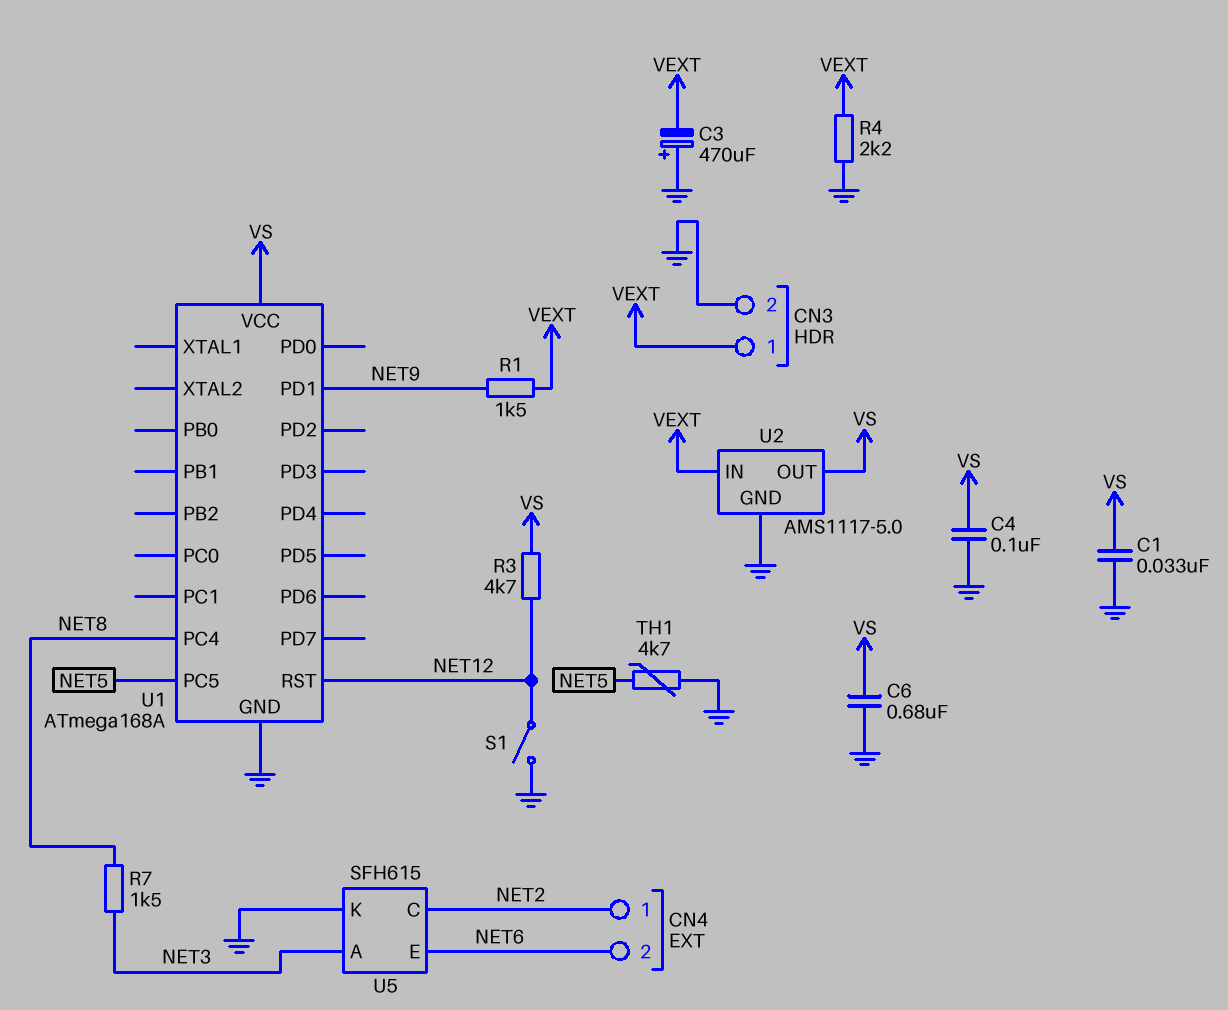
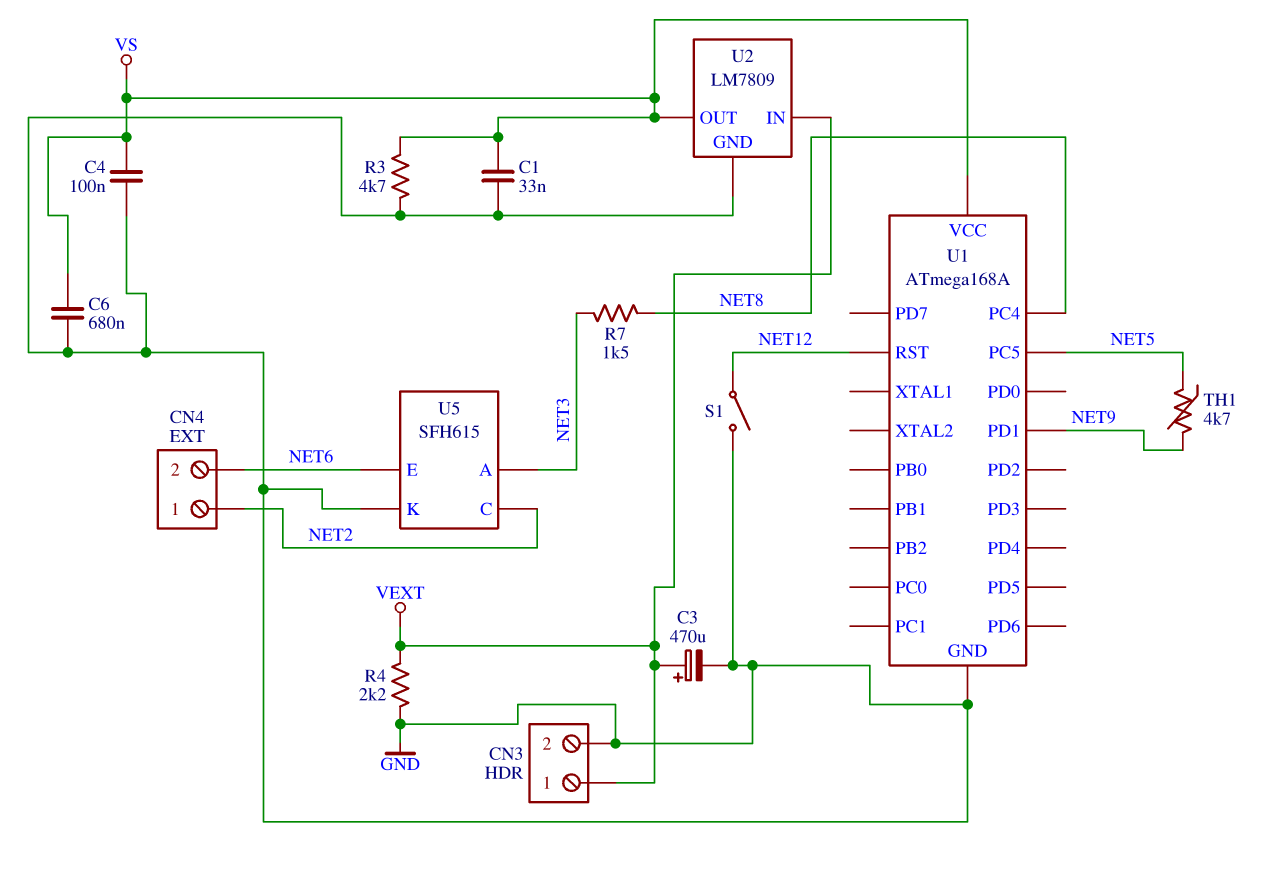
C3: 470uF (plus GND, minus VEXT) -> 470uF (plus VEXT, minus GND)
R1: 1.5k (NET9, VEXT) -> none
R3: 4.7k (NET12, VS) -> 4.7k (GND, VS)
TH1: 4.7k (GND, NET5) -> 4.7k (NET5, NET9)
U2: AMS1117-5.0 -> LM7809

